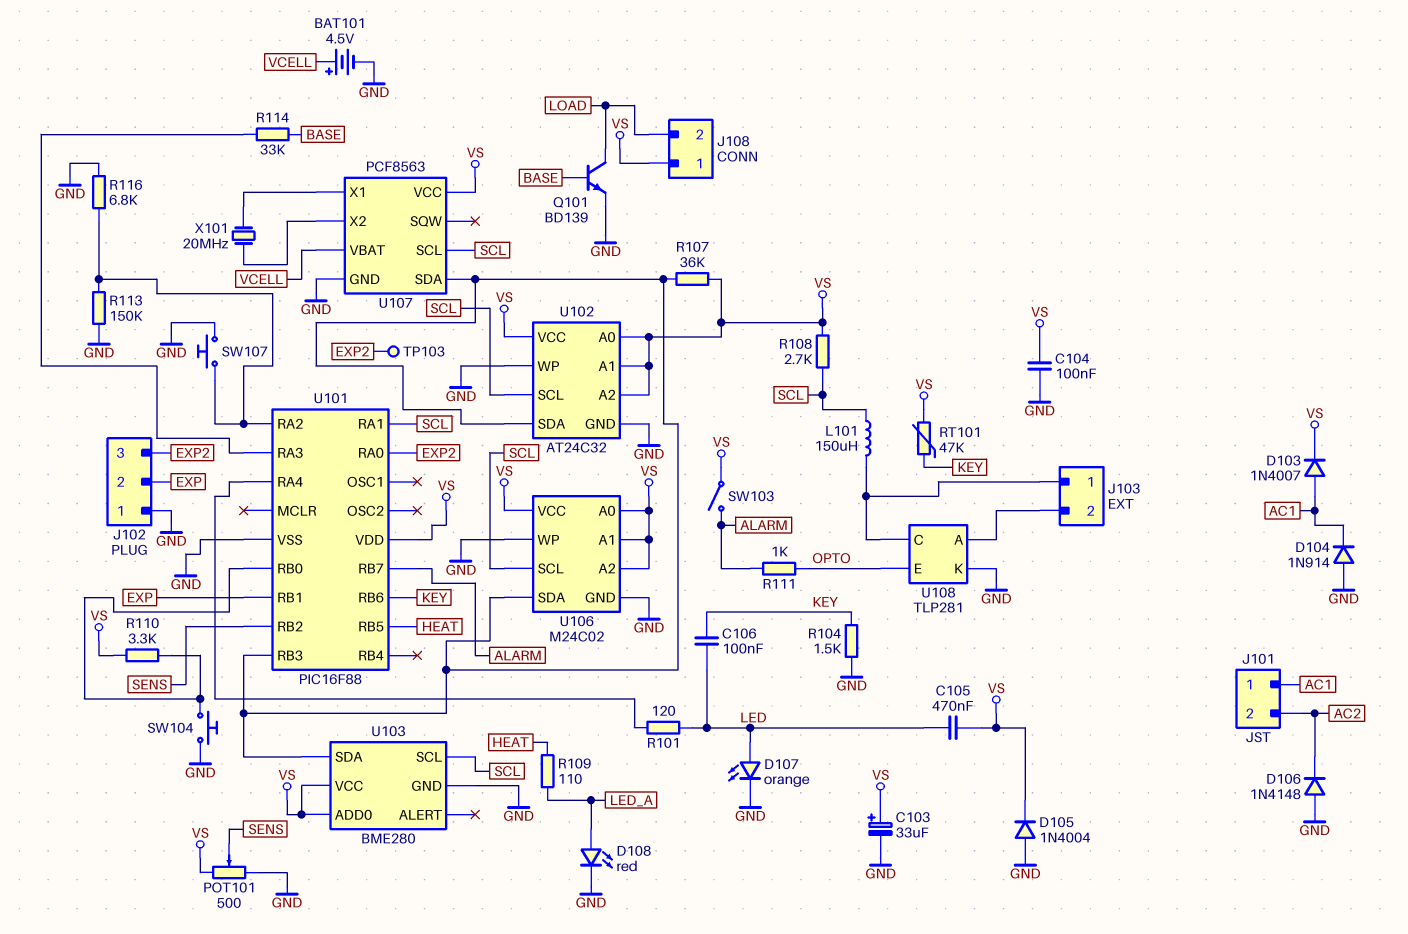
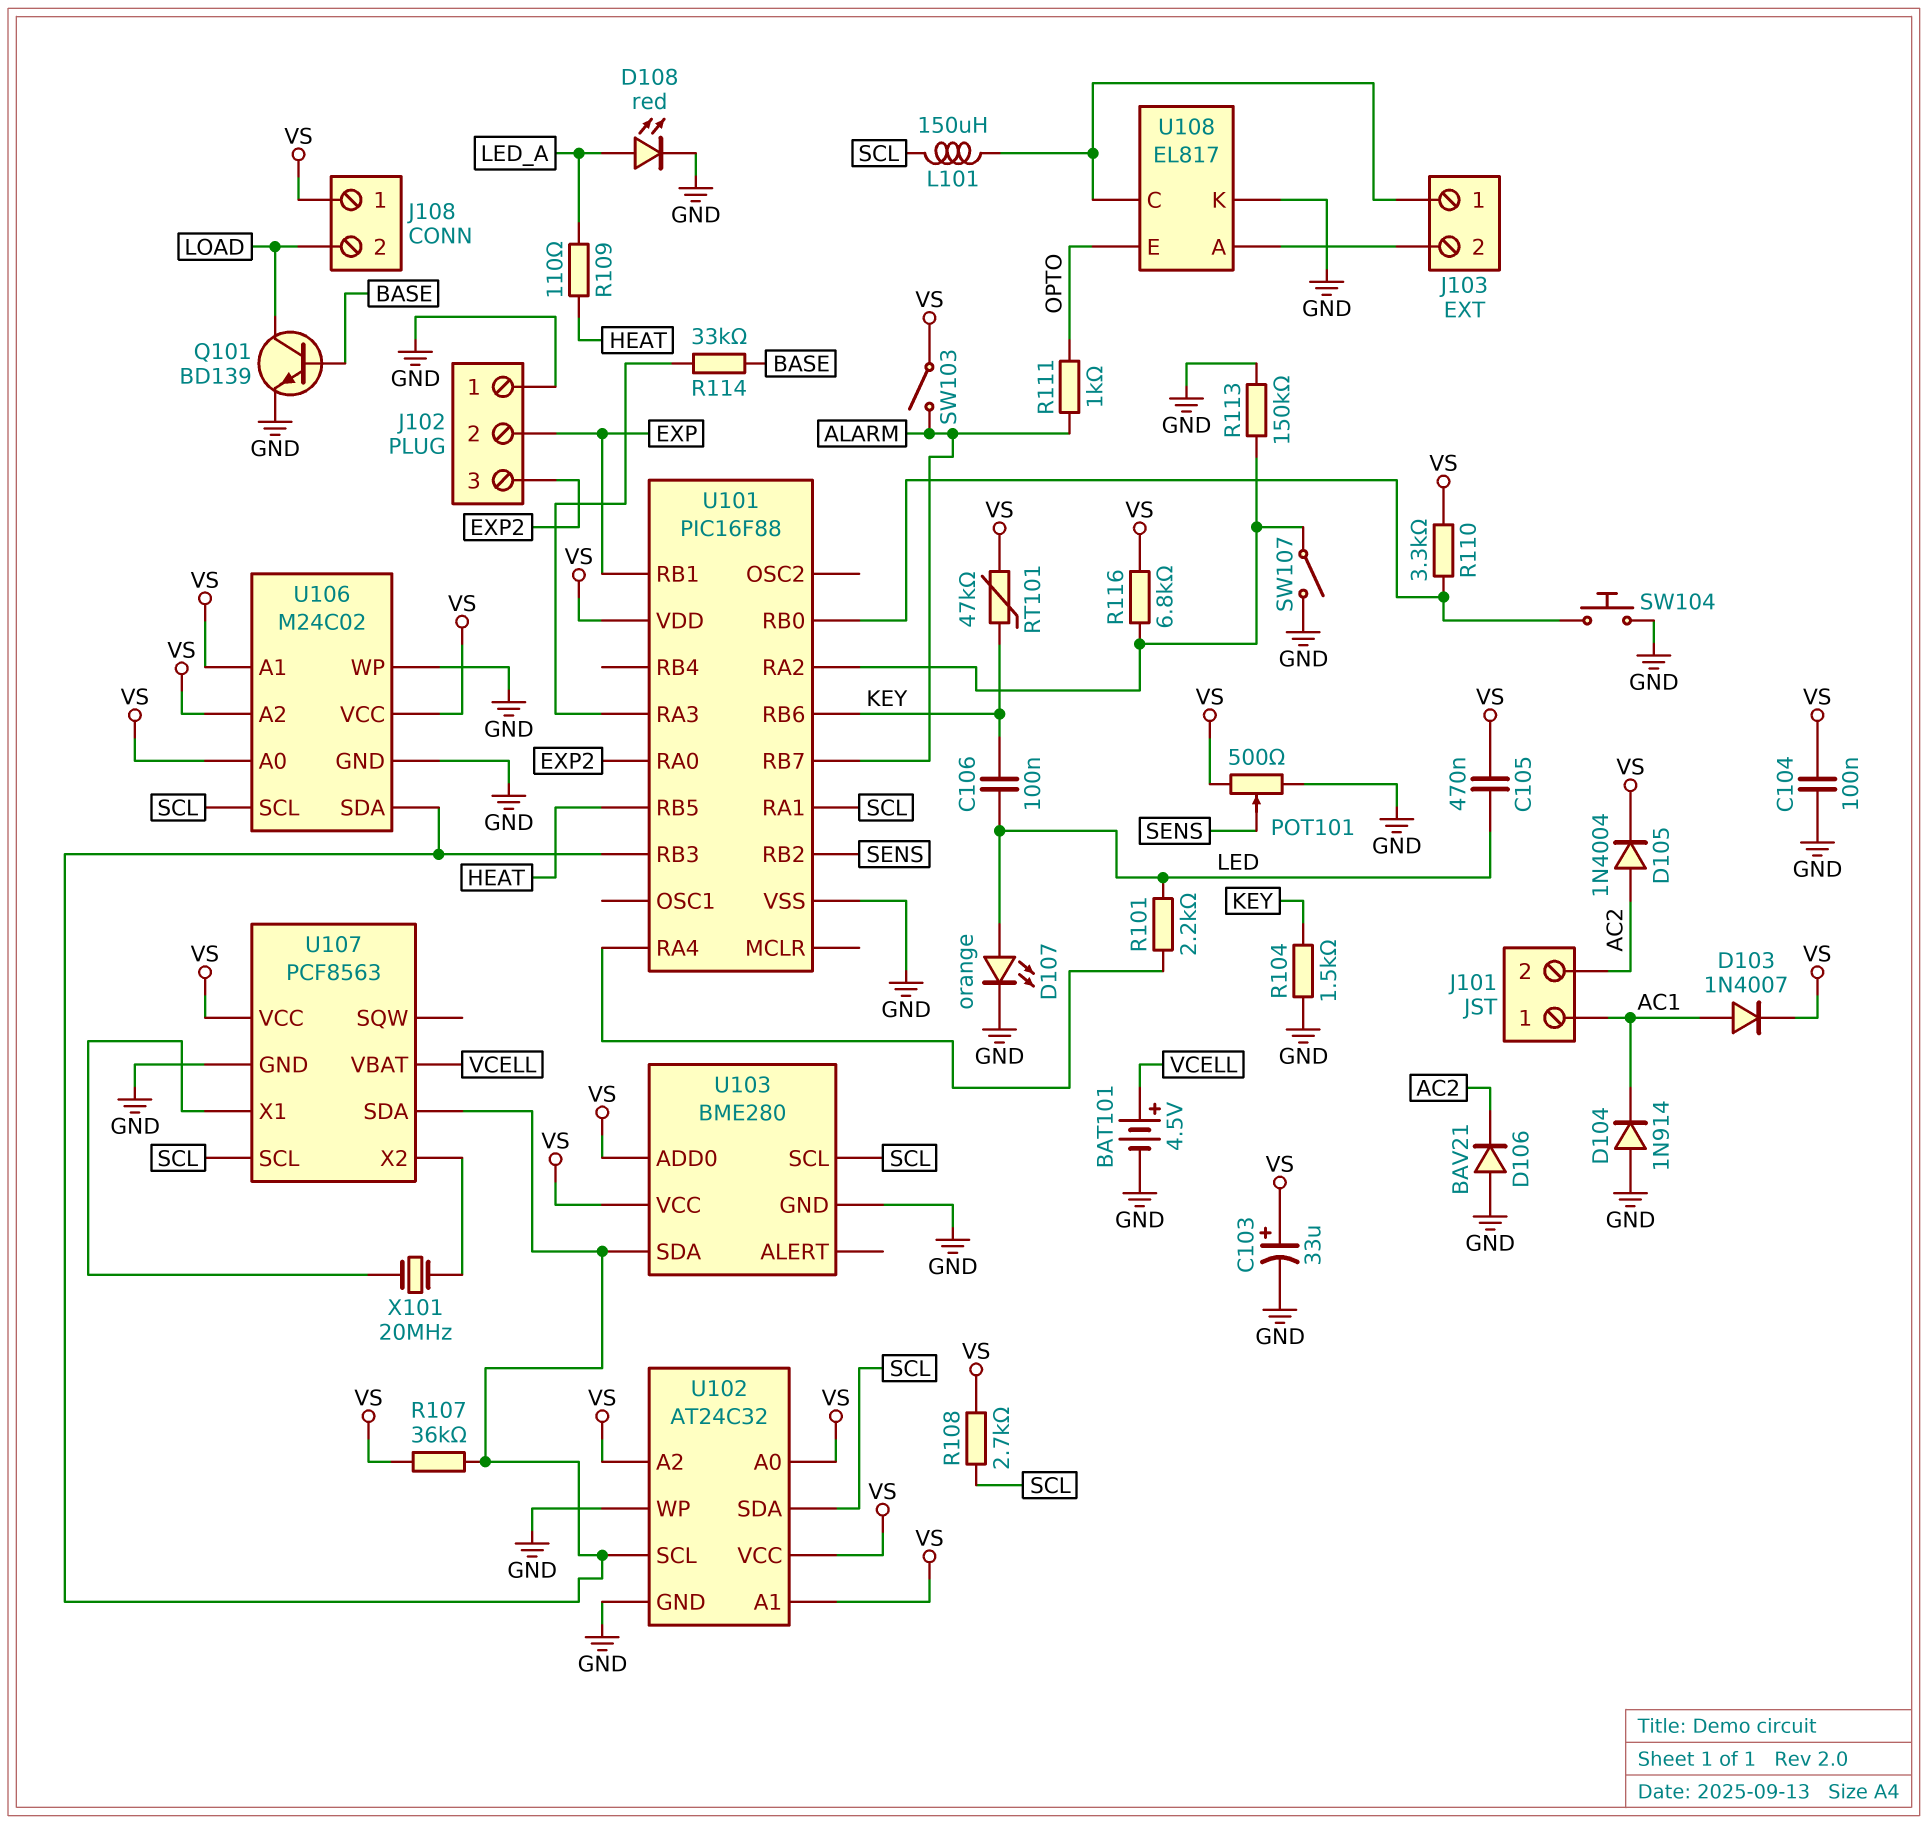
D105: diode 1N4004 (A GND, K VS) -> diode 1N4004 (A AC2, K VS)
D106: diode 1N4148 (A GND, K AC2) -> diode BAV21 (A GND, K AC2)
R101: 120 (LED, U101/RA4) -> 2.2k (LED, U101/RA4)
R116: 6.8k (GND, U101/RA2) -> 6.8k (U101/RA2, VS)
SW107: button (GND, U101/RA2) -> switch (GND, U101/RA2)
TP103: test point (EXP2) -> none
U102 pin SCL: SCL -> U101/RB3
U102 pin SDA: U101/RB3 -> SCL
U108: TLP281 -> EL817

